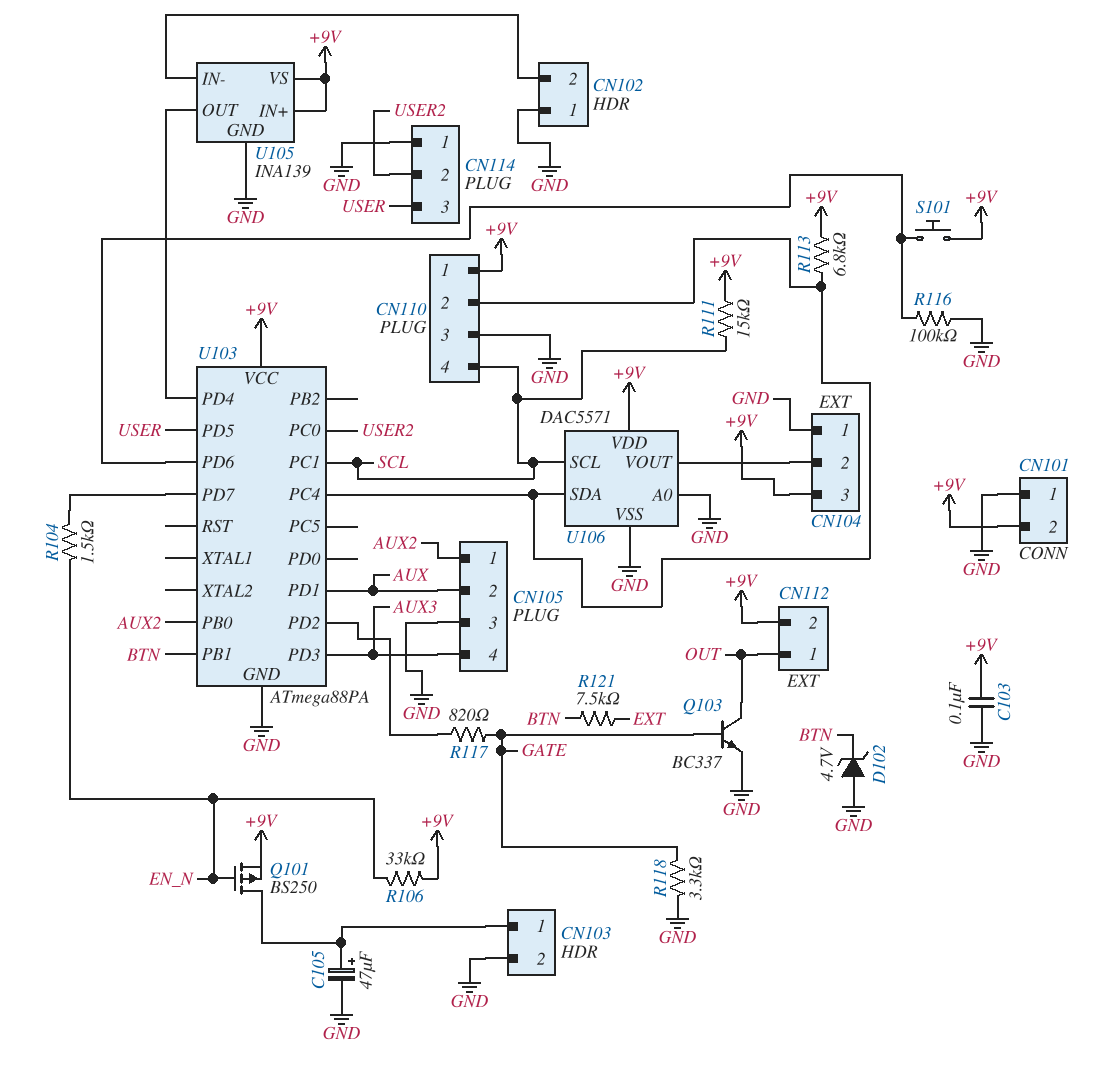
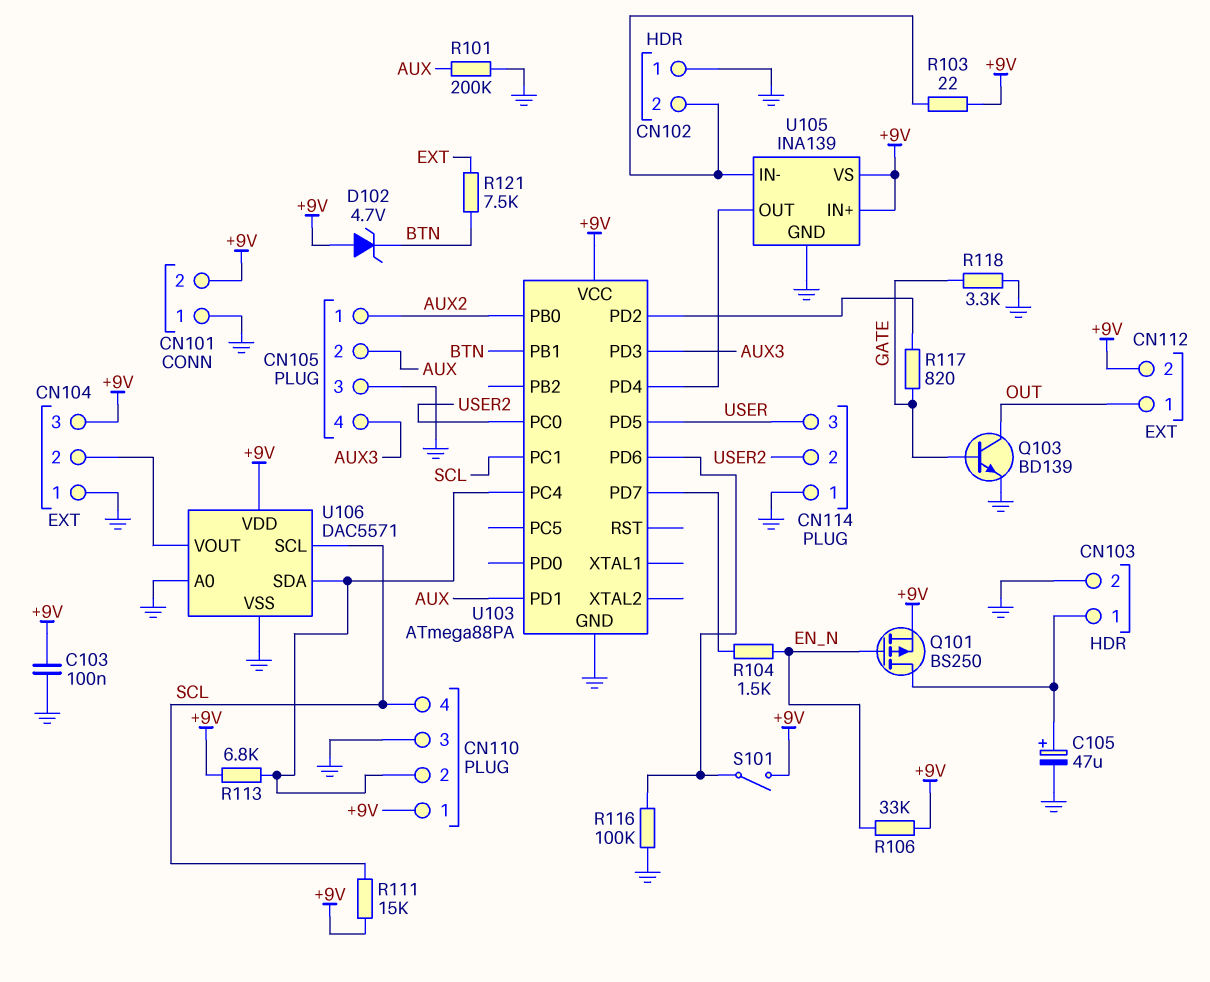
D102: zener 4.7V (A GND, K BTN) -> zener 4.7V (A +9V, K BTN)
Q103: NPN BC337 (B GATE, C OUT, E GND) -> NPN BD139 (B GATE, C OUT, E GND)
R101: none -> 200k (AUX, GND)
R103: none -> 22 (+9V, CN102/2)
S101: button (+9V, U103/PD6) -> switch (+9V, U103/PD6)

